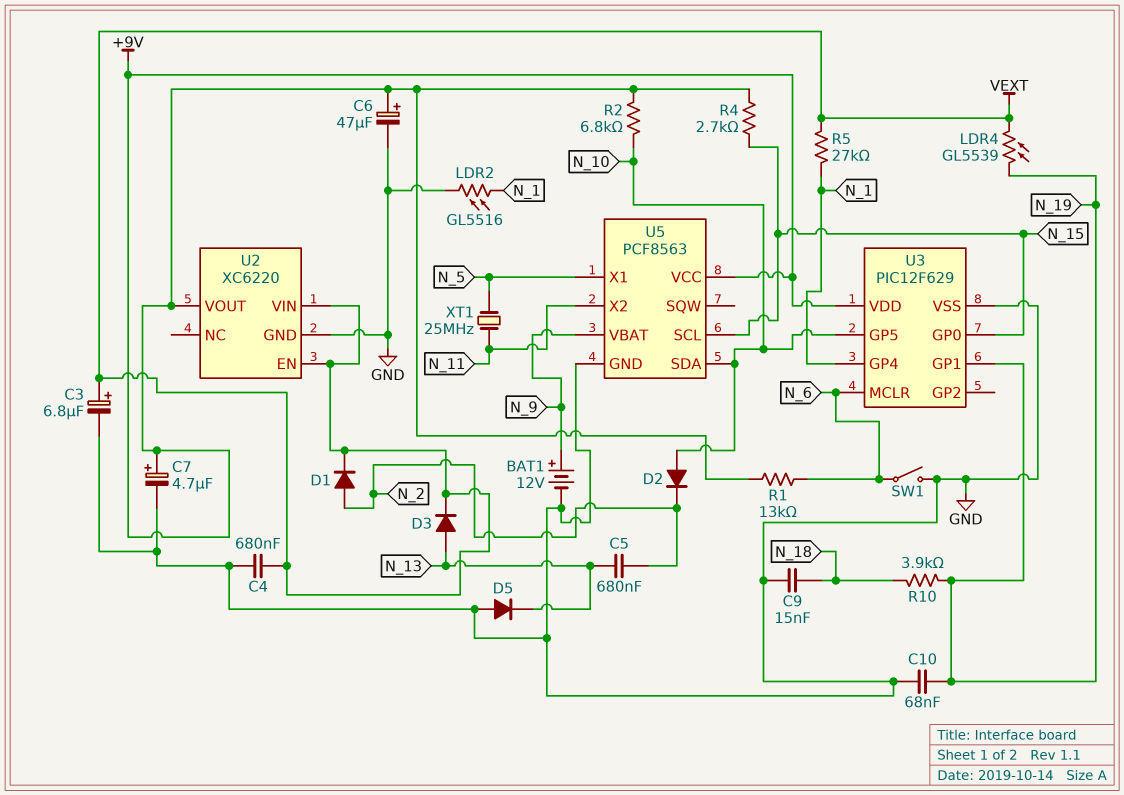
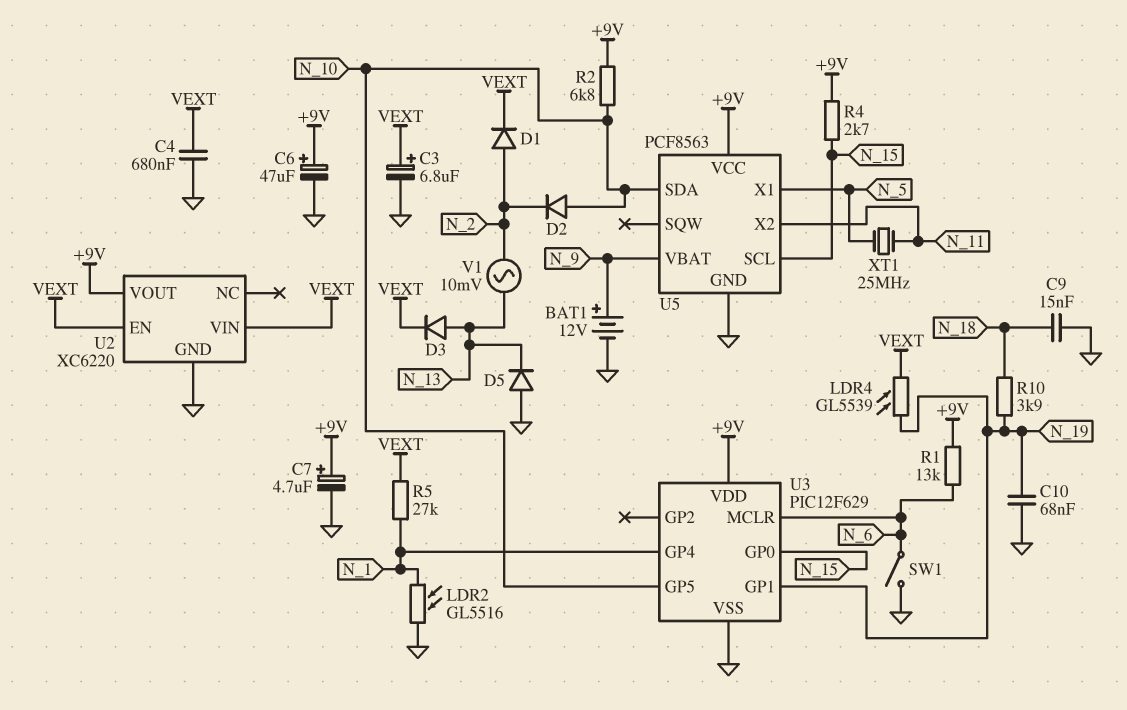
C5: 680nF (N_2, N_13) -> none
V1: none -> AC 10mV (N_2, N_13)

